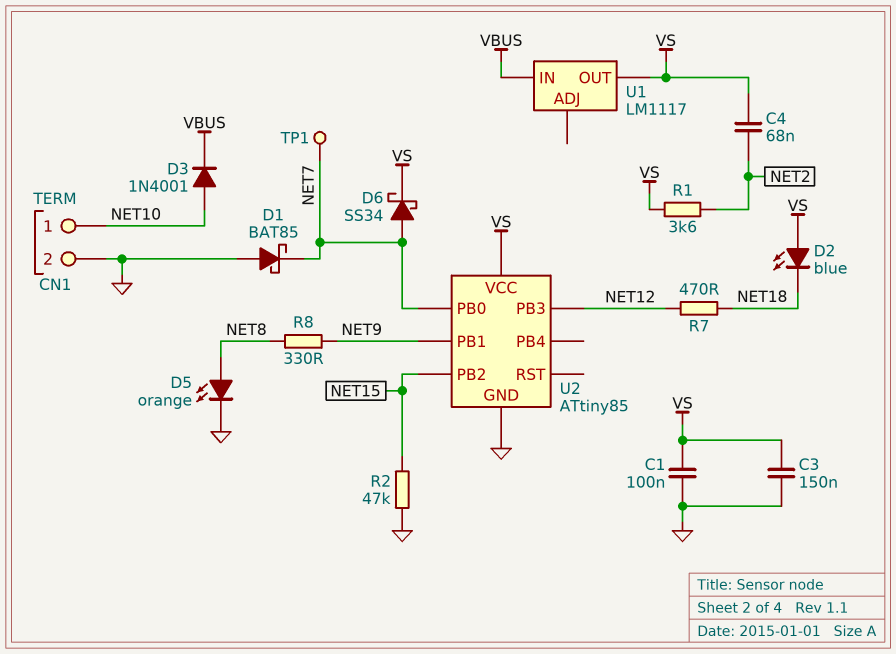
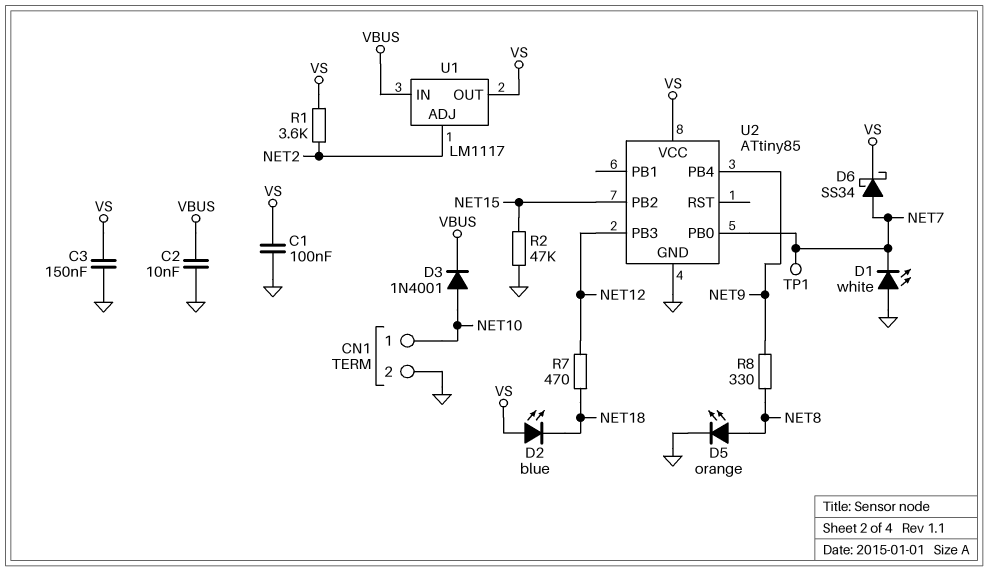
C2: none -> 10nF (GND, VBUS)
C4: 68nF (NET2, VS) -> none
D1: schottky BAT85 (A GND, K NET7) -> LED white (A GND, K NET7)
U1 pin ADJ: none -> NET2
U2 pin PB1: NET9 -> none
U2 pin PB4: none -> NET9

